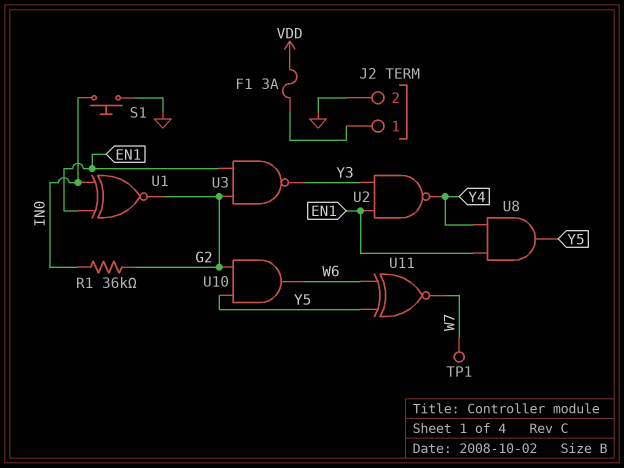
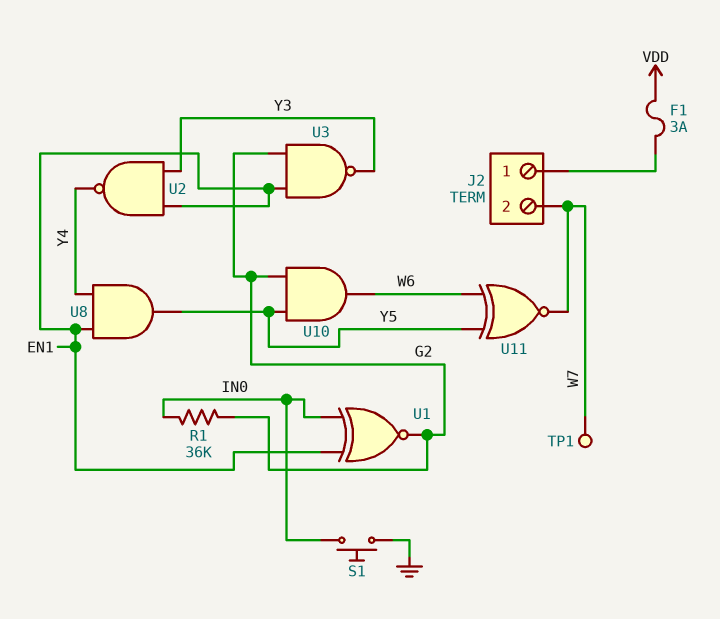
J2 pin 2: GND -> W7

